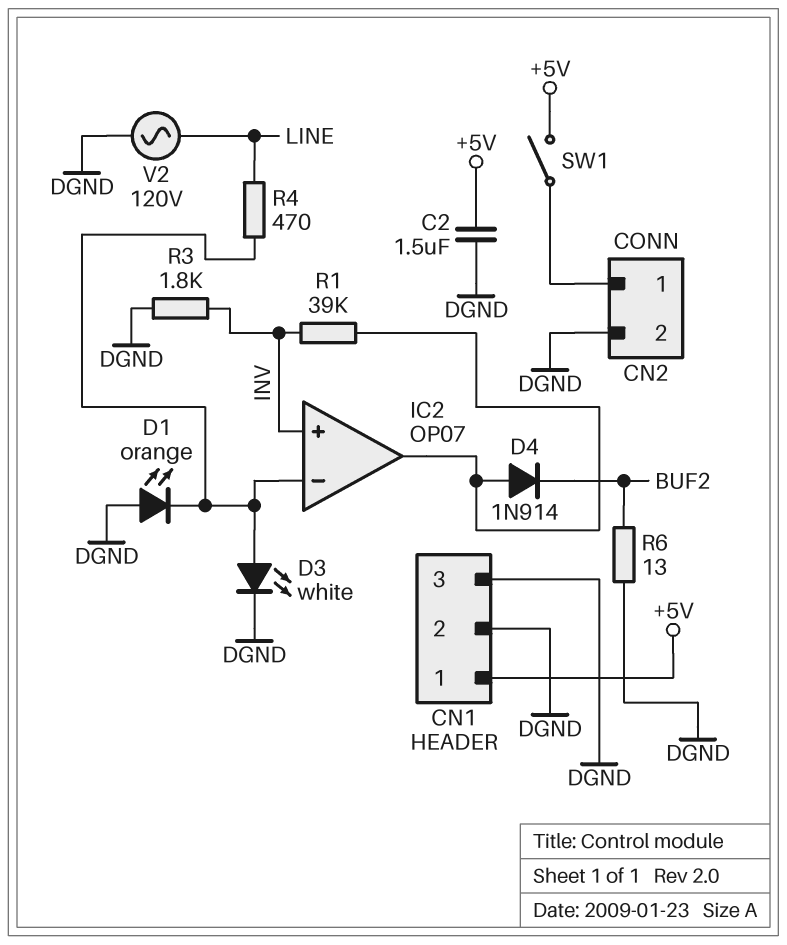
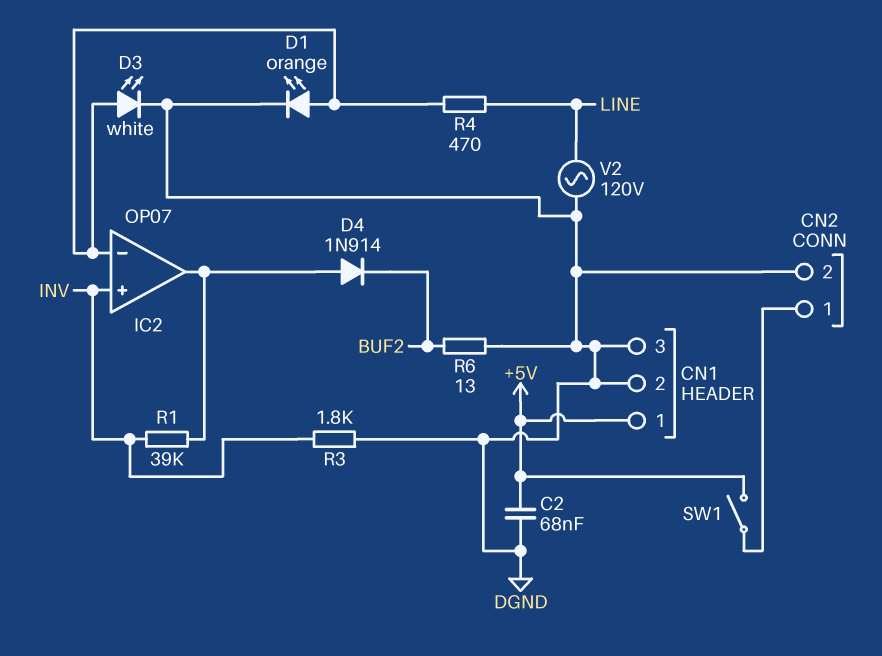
C2: 1.5uF (+5V, DGND) -> 68nF (+5V, DGND)
D1: LED orange (A DGND, K IC2/in-) -> LED orange (A IC2/in-, K DGND)

